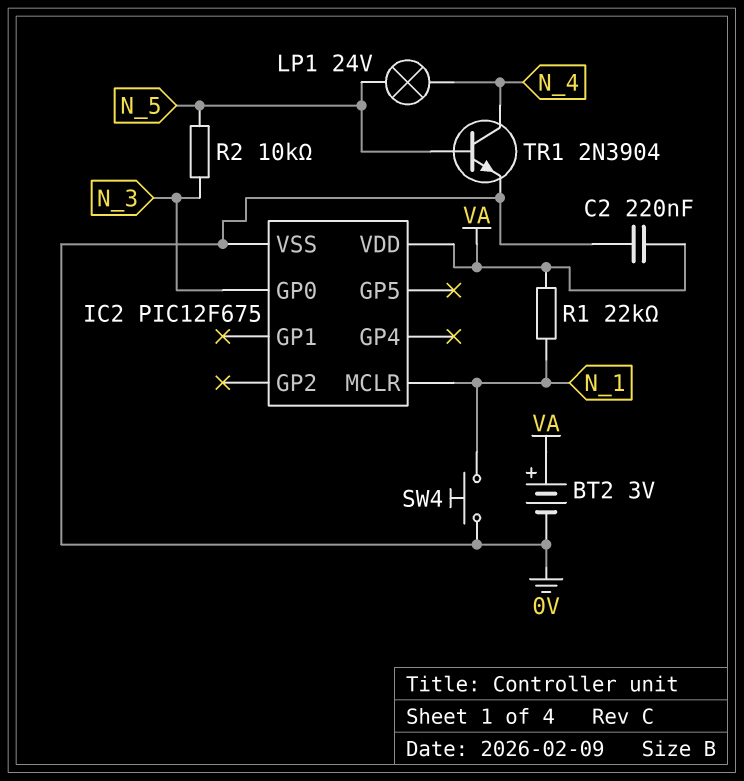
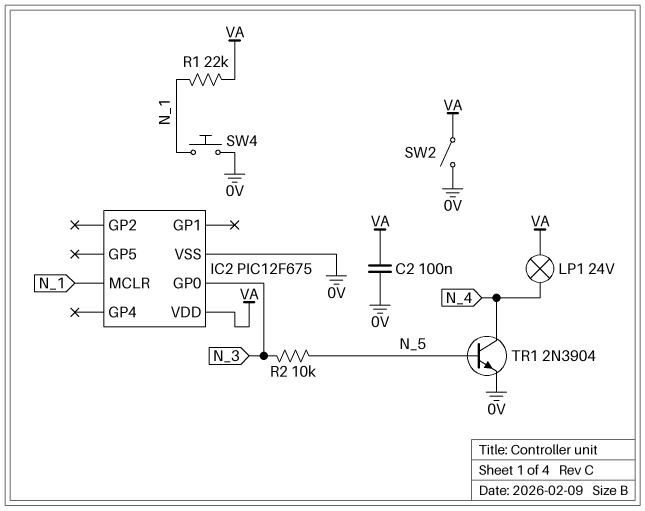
BT2: 3V (plus VA, minus 0V) -> none
C2: 220nF (0V, VA) -> 100nF (0V, VA)
LP1: lamp 24V (N_4, N_5) -> lamp 24V (N_4, VA)
SW2: none -> switch (0V, VA)

